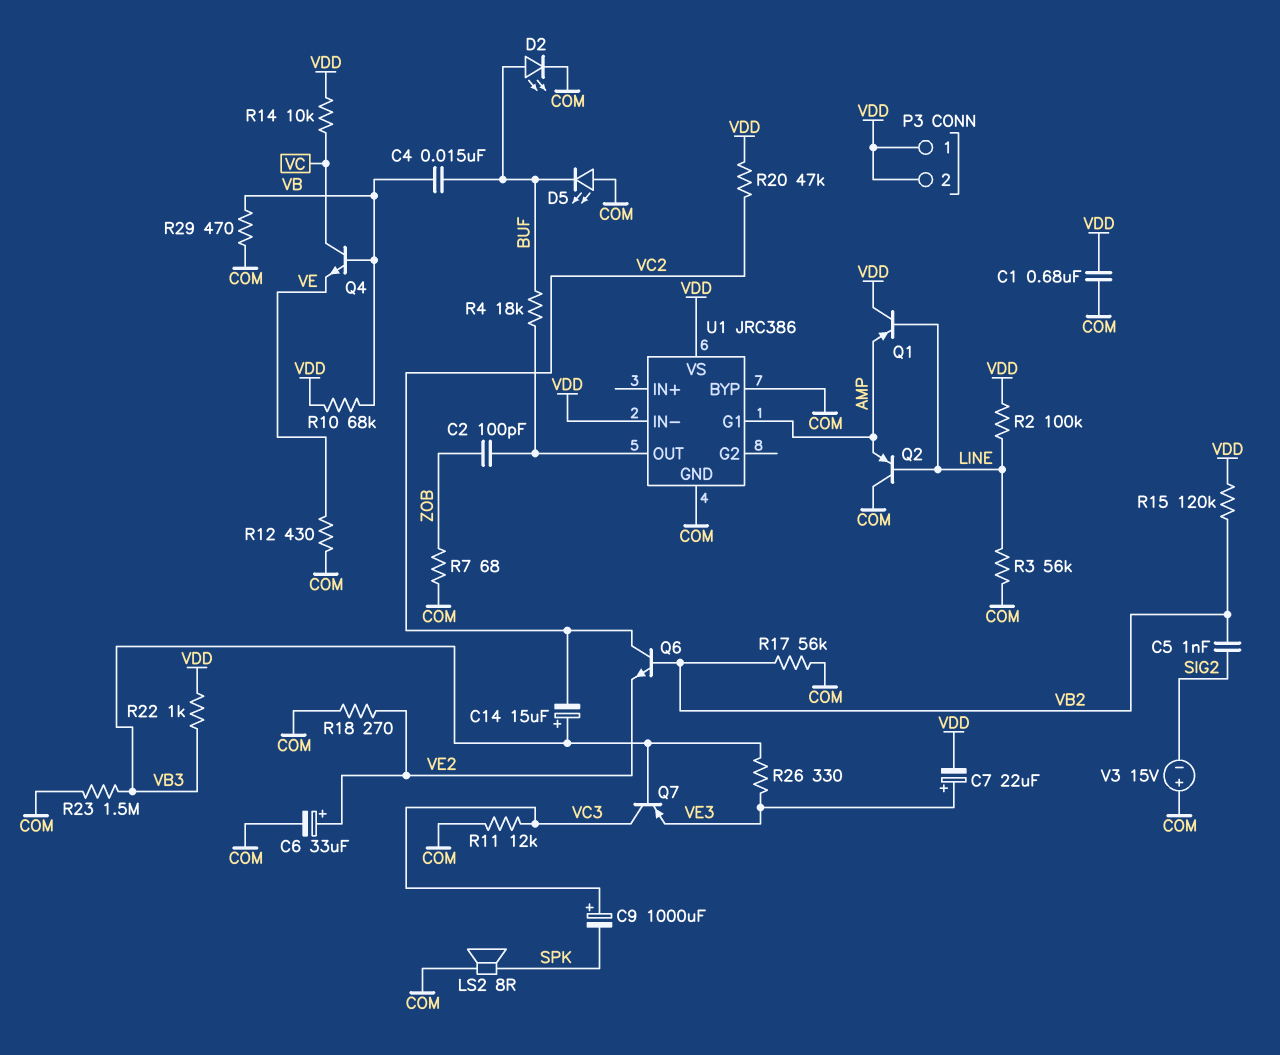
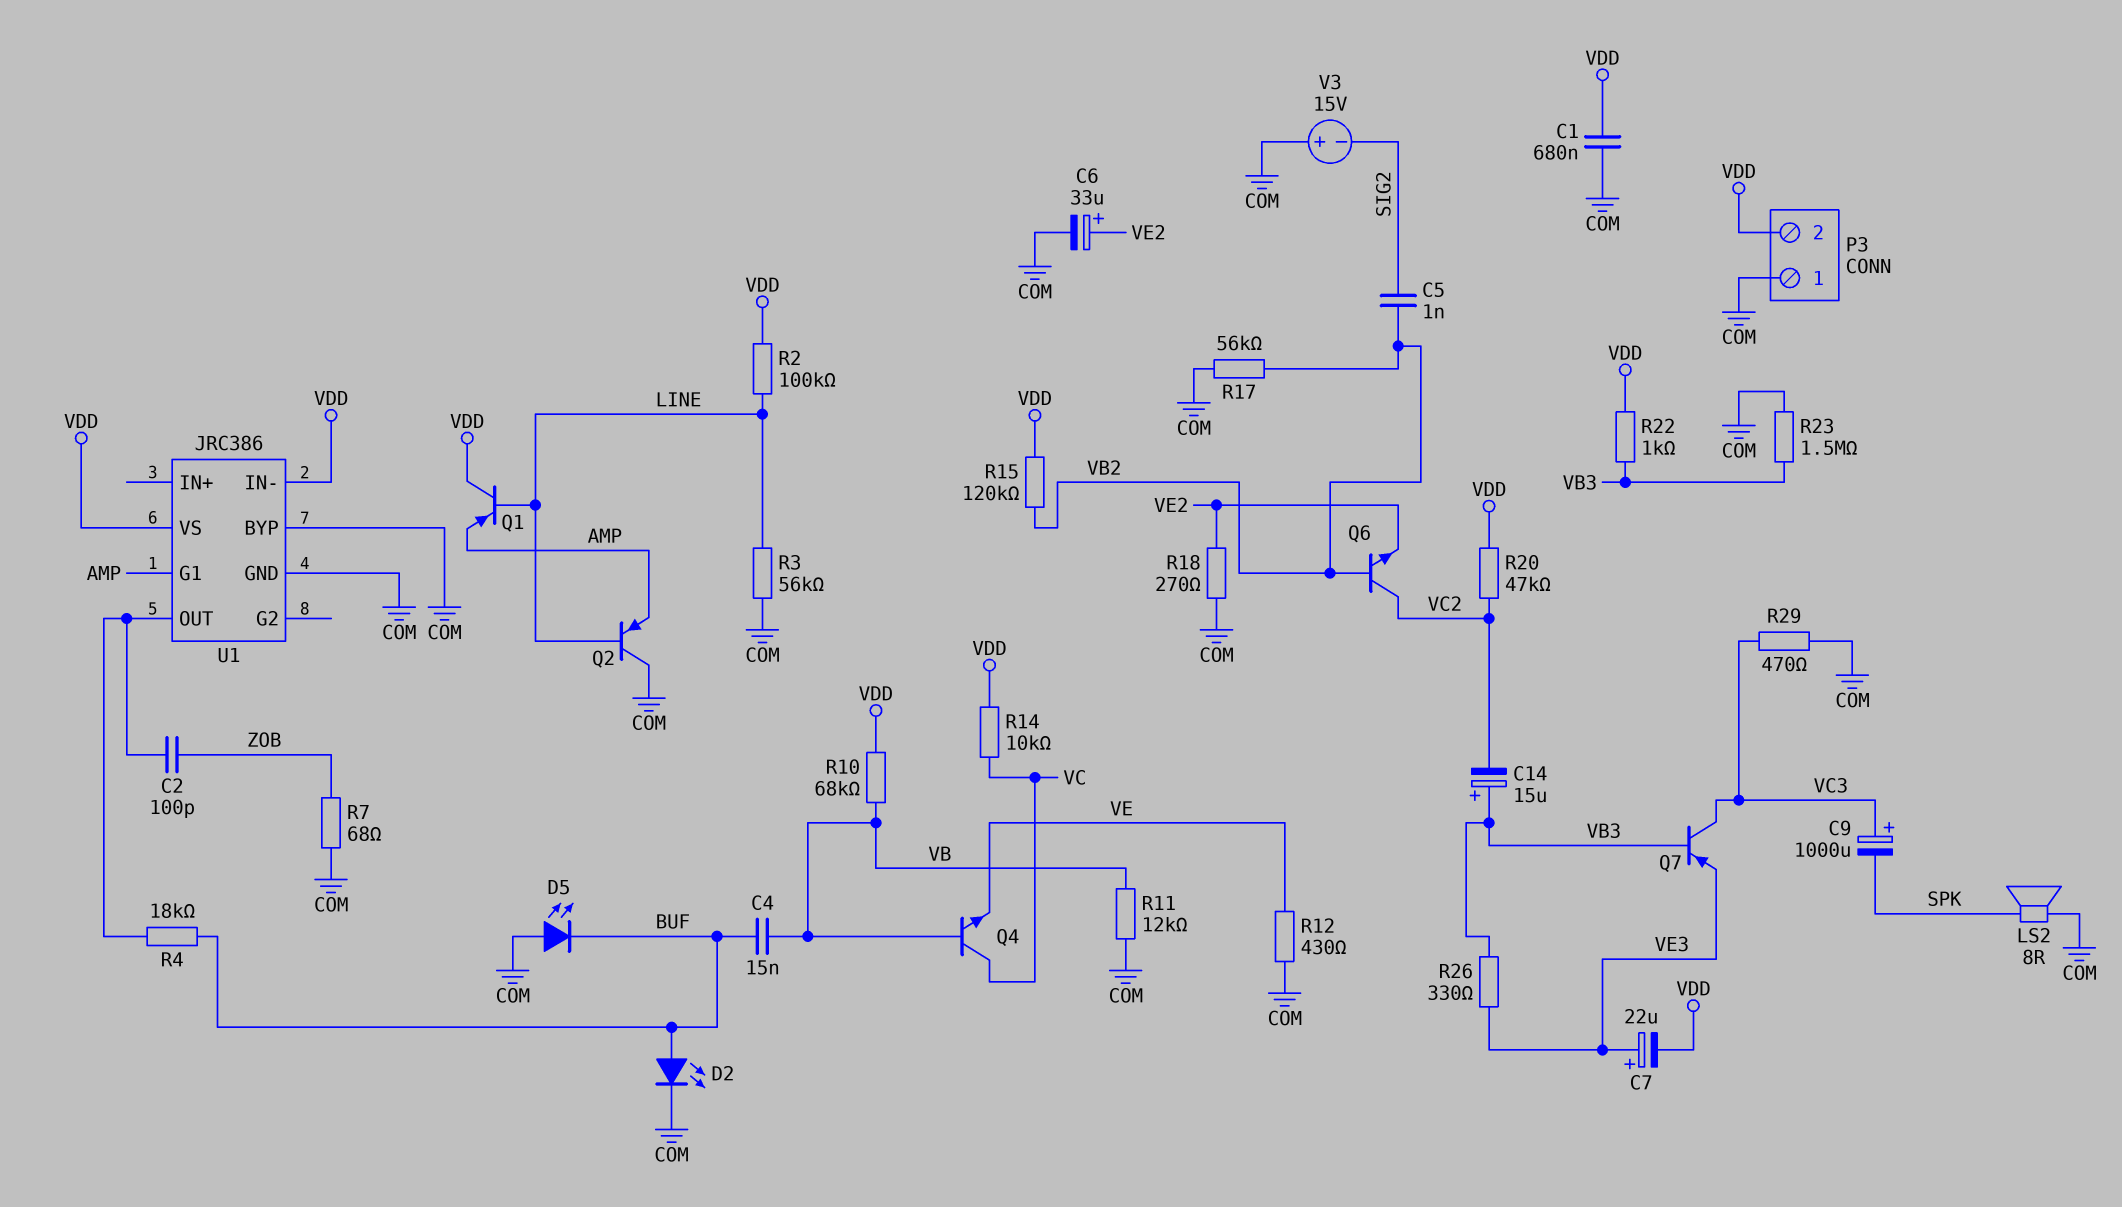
P3 pin 1: VDD -> COM
R11: 12k (COM, VC3) -> 12k (COM, VB)
R29: 470 (COM, VB) -> 470 (COM, VC3)

